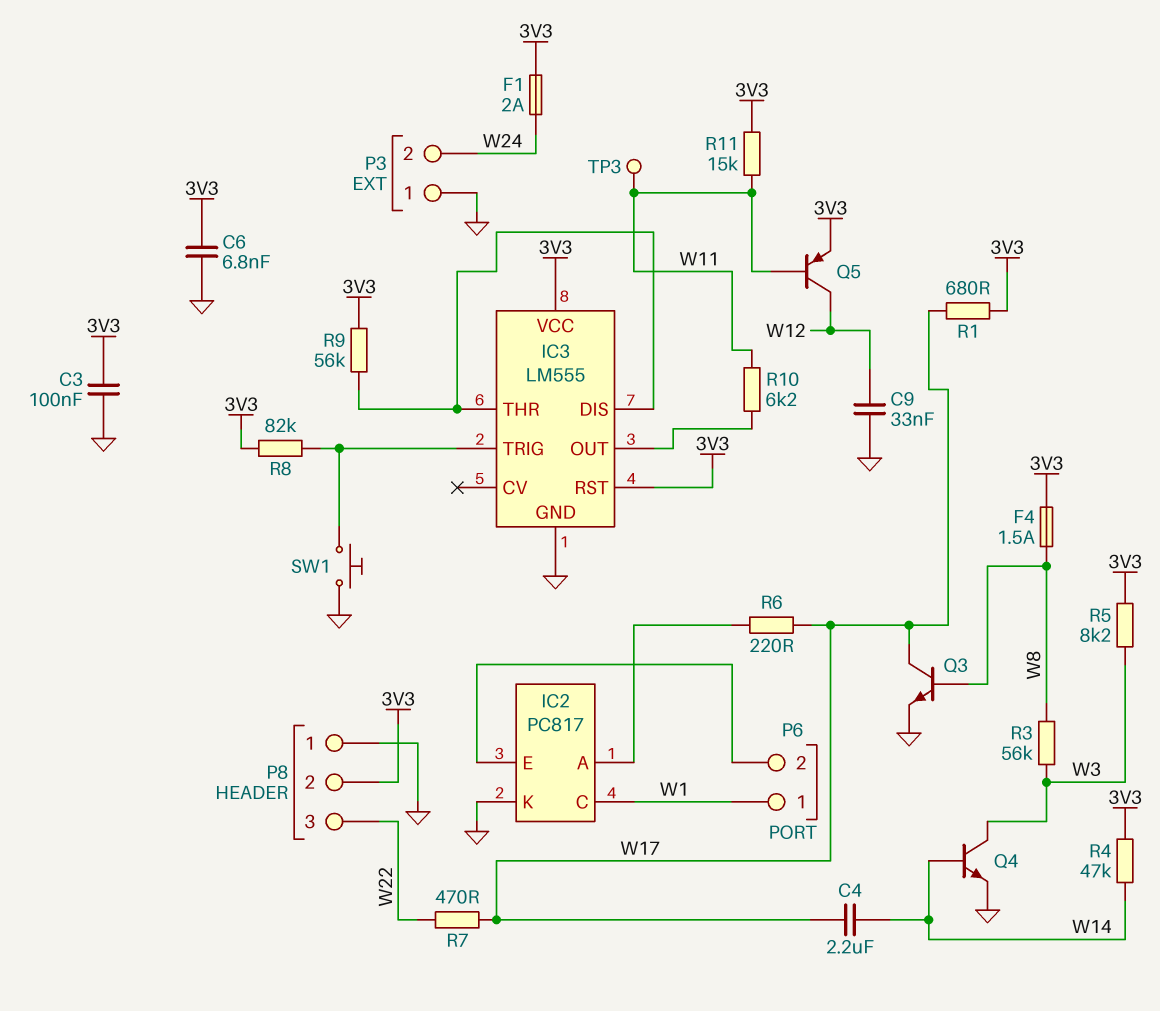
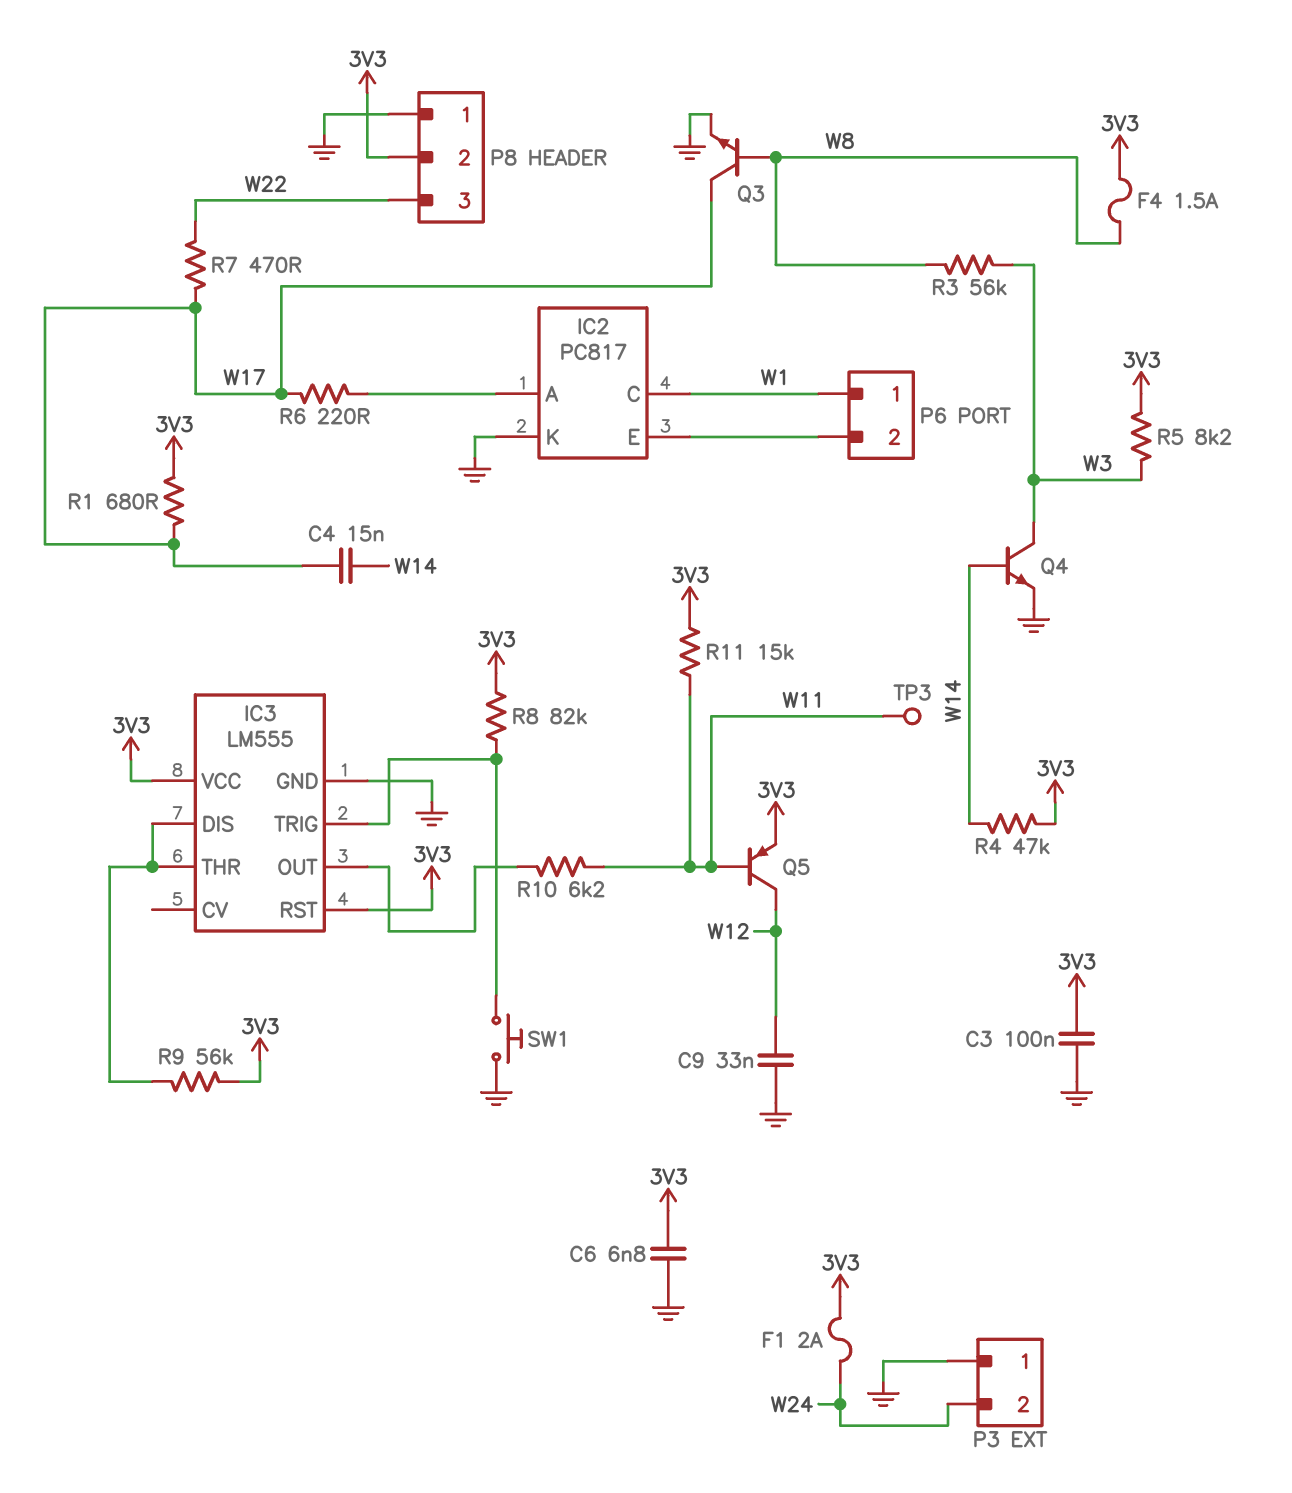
C4: 2.2uF (W14, W17) -> 15nF (W14, W17)

